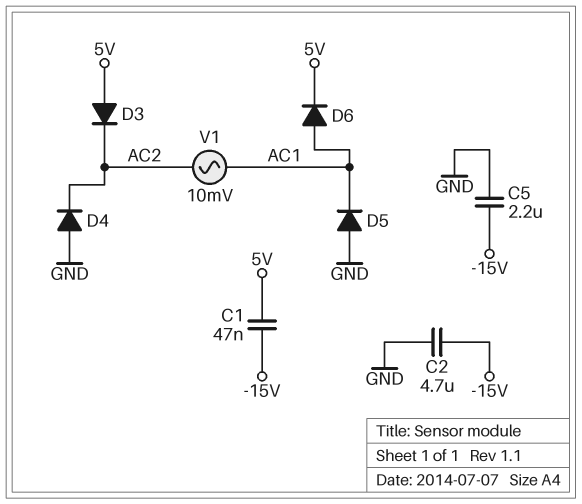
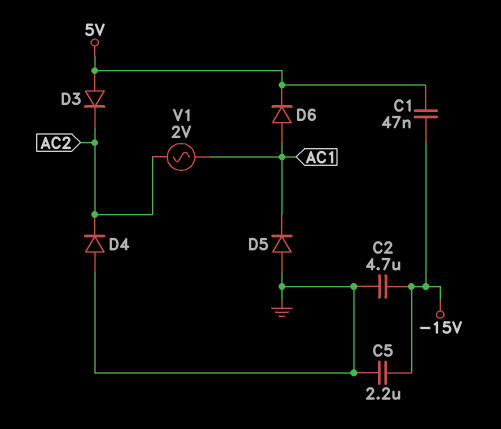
V1: AC 10mV (AC1, AC2) -> AC 2V (AC1, AC2)

